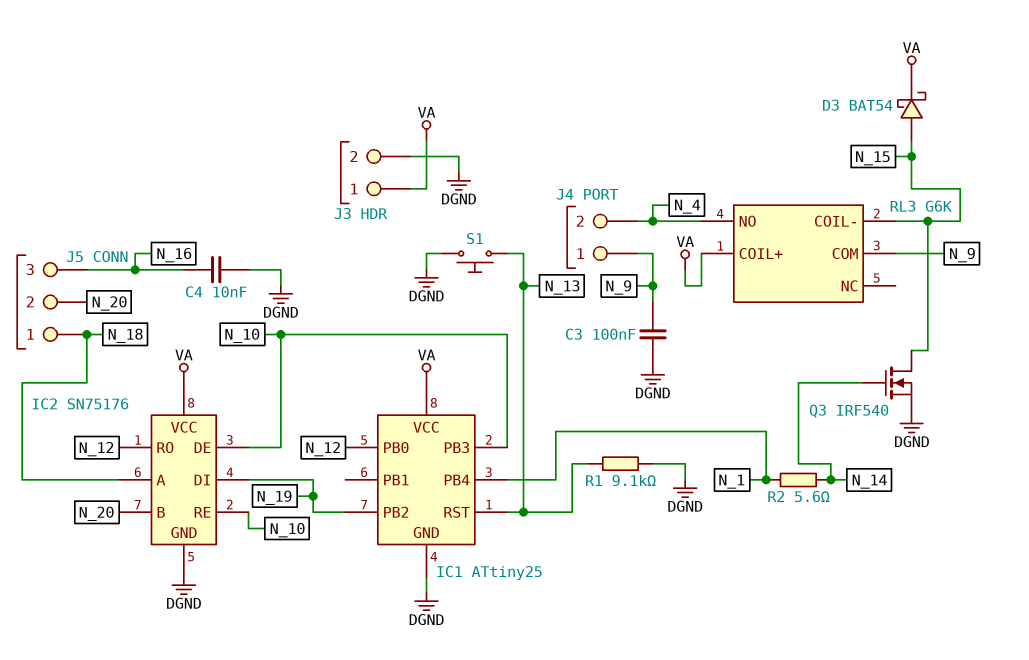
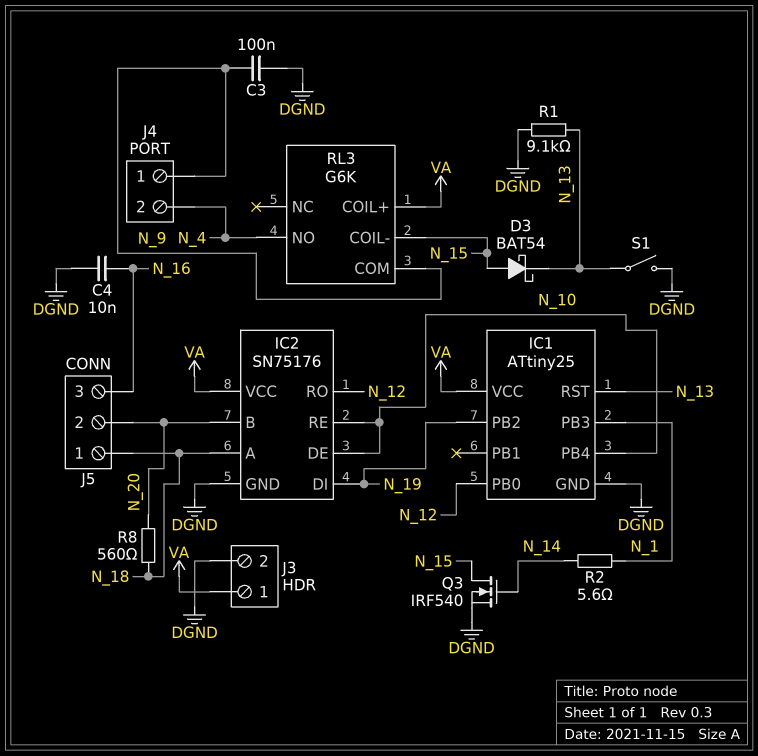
D3: schottky BAT54 (A N_15, K VA) -> schottky BAT54 (A N_15, K N_13)
IC1 pin PB3: N_10 -> N_1
IC1 pin PB4: N_1 -> N_10
R8: none -> 560 (N_18, N_20)
S1: button (DGND, N_13) -> switch (DGND, N_13)

